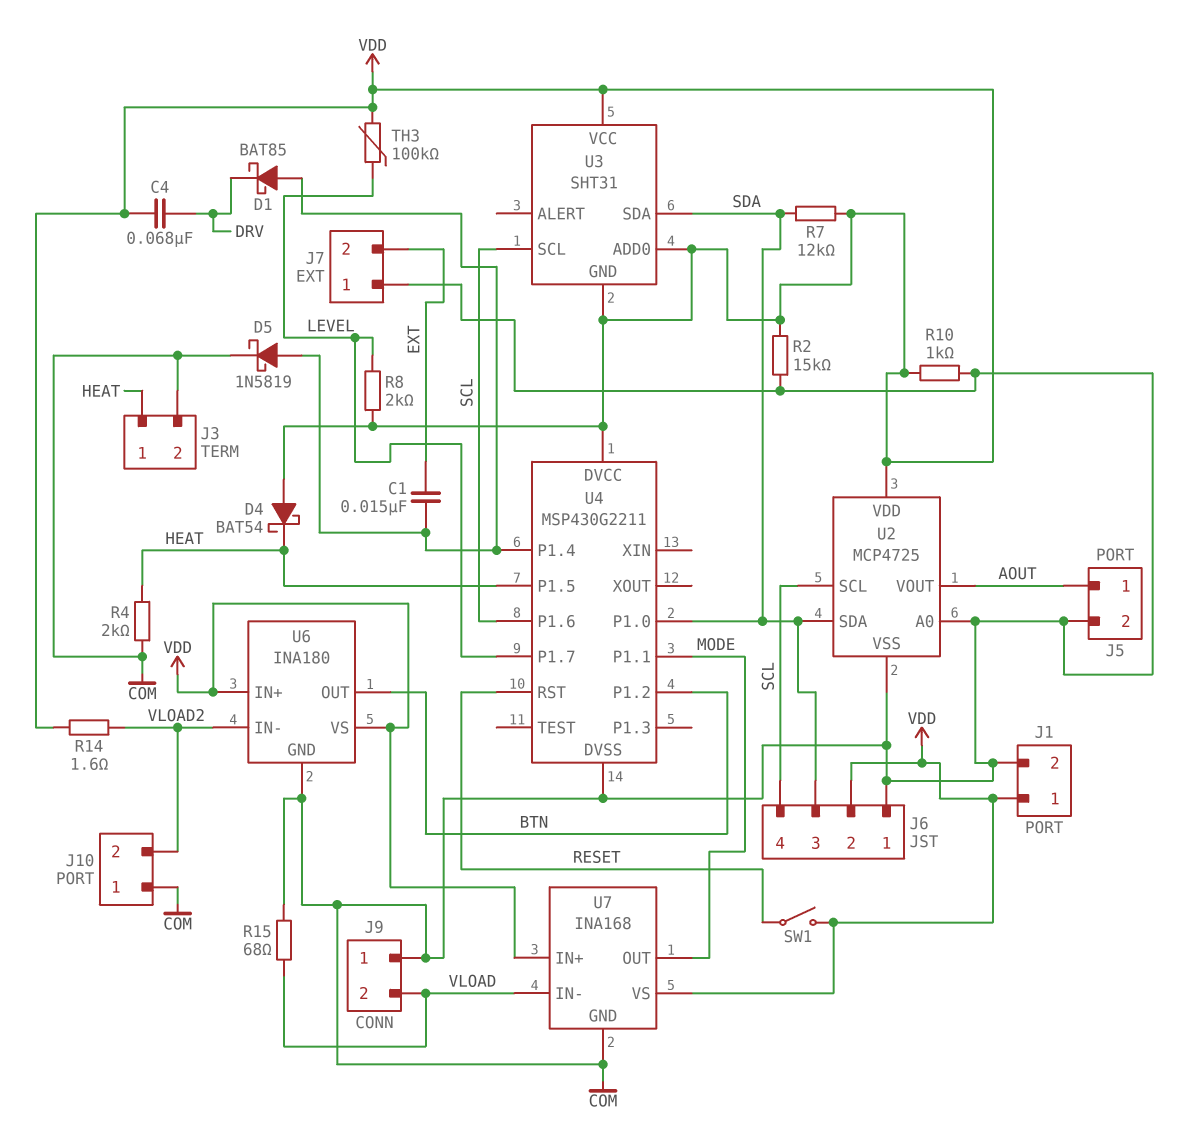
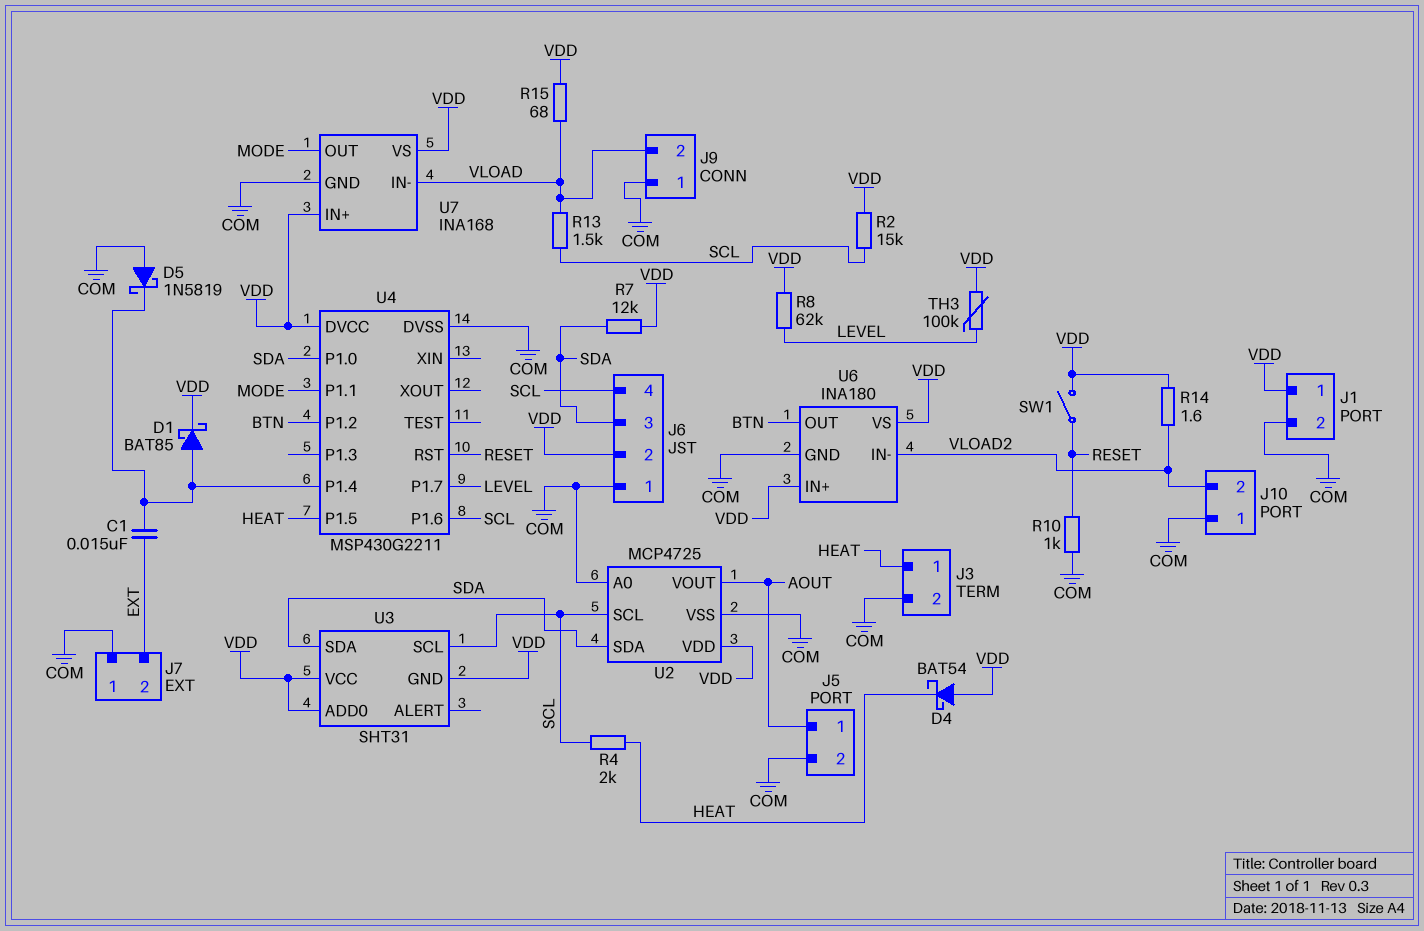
C4: 68nF (DRV, VDD) -> none
D1: schottky BAT85 (A U4/P1.4, K DRV) -> schottky BAT85 (A U4/P1.4, K VDD)
D5: schottky 1N5819 (A U4/P1.4, K COM) -> schottky 1N5819 (A COM, K U4/P1.4)
R2: 15k (COM, VDD) -> 15k (SCL, VDD)
R4: 2k (COM, HEAT) -> 2k (HEAT, SCL)
R8: 2k (LEVEL, VDD) -> 62k (LEVEL, VDD)
R10: 1k (COM, VDD) -> 1k (COM, RESET)
R13: none -> 1.5k (SCL, VLOAD)
R15: 68 (COM, VLOAD) -> 68 (VDD, VLOAD)

